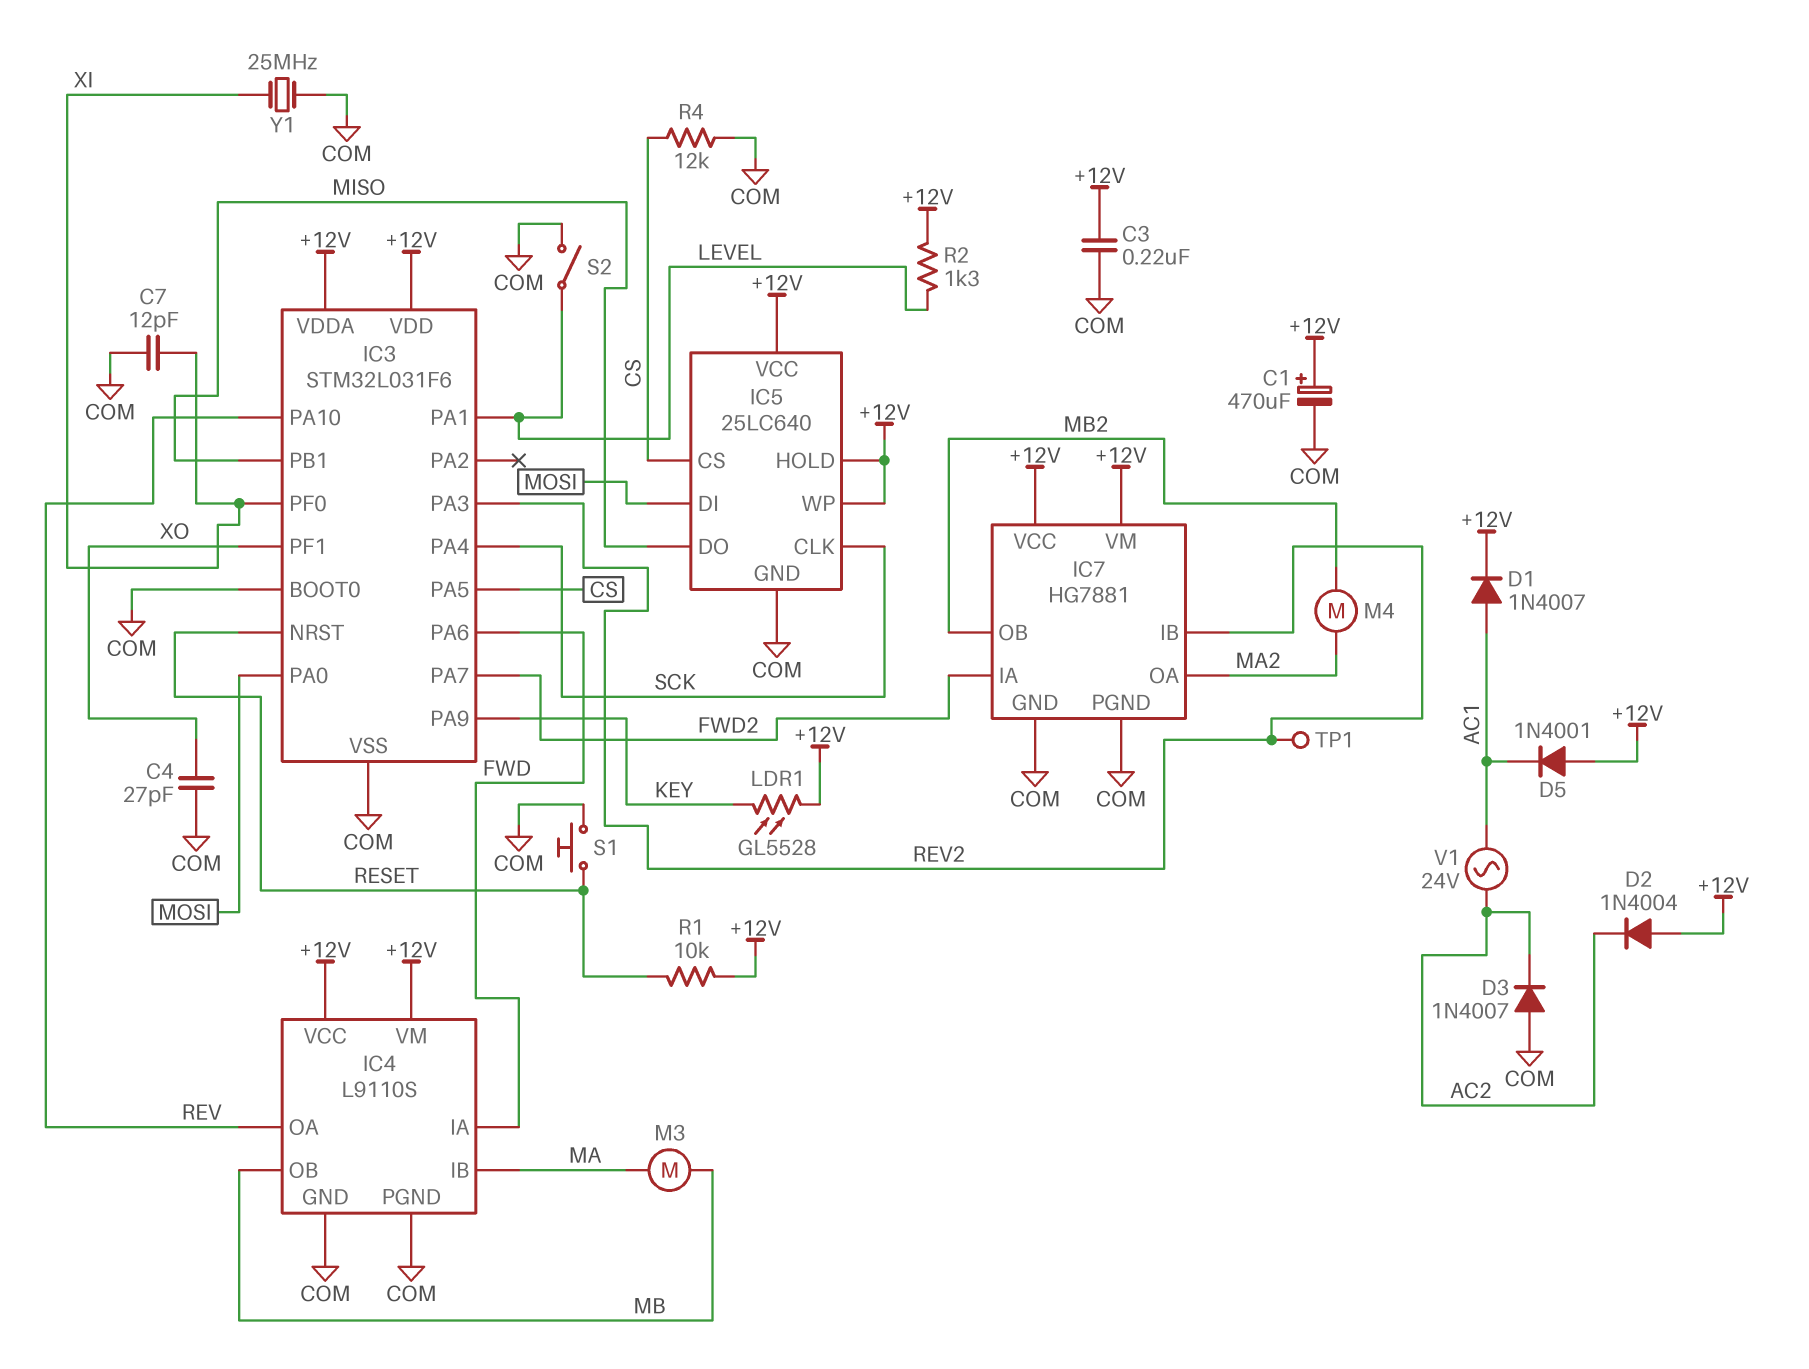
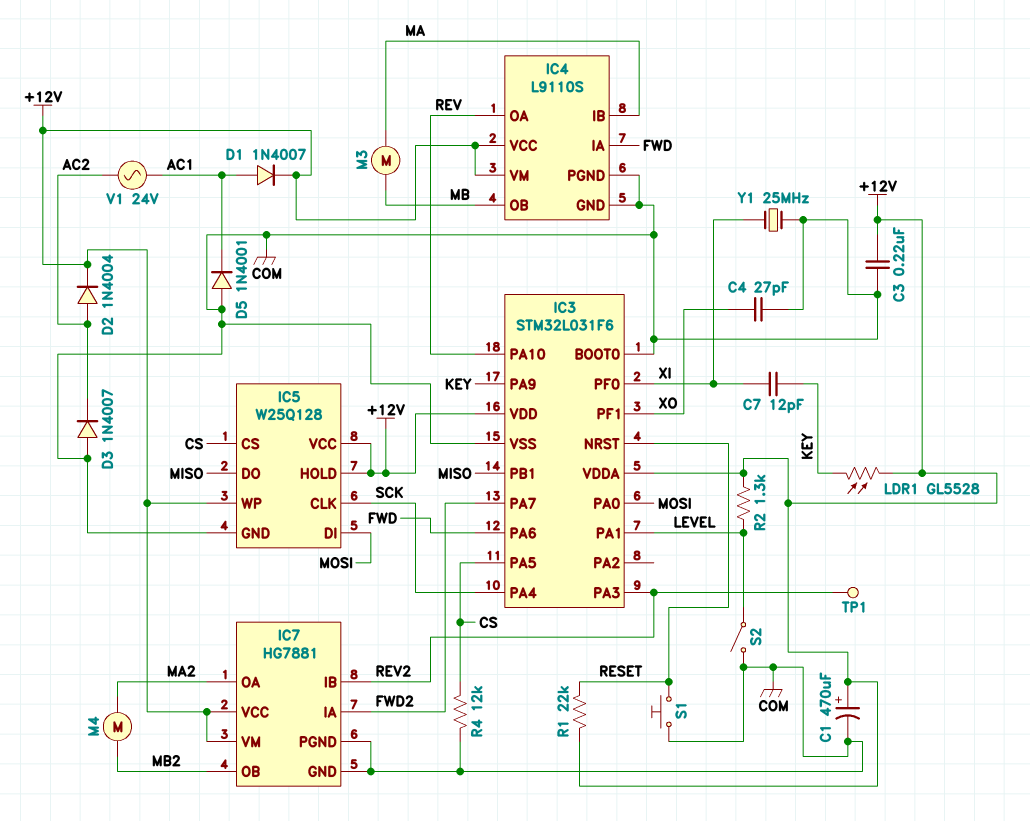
C7: 12pF (COM, XI) -> 12pF (KEY, XI)
D2: diode 1N4004 (A +12V, K AC2) -> diode 1N4004 (A AC2, K +12V)
D5: diode 1N4001 (A +12V, K AC1) -> diode 1N4001 (A COM, K AC1)
IC5: 25LC640 -> W25Q128
R1: 10k (+12V, RESET) -> 22k (+12V, RESET)

